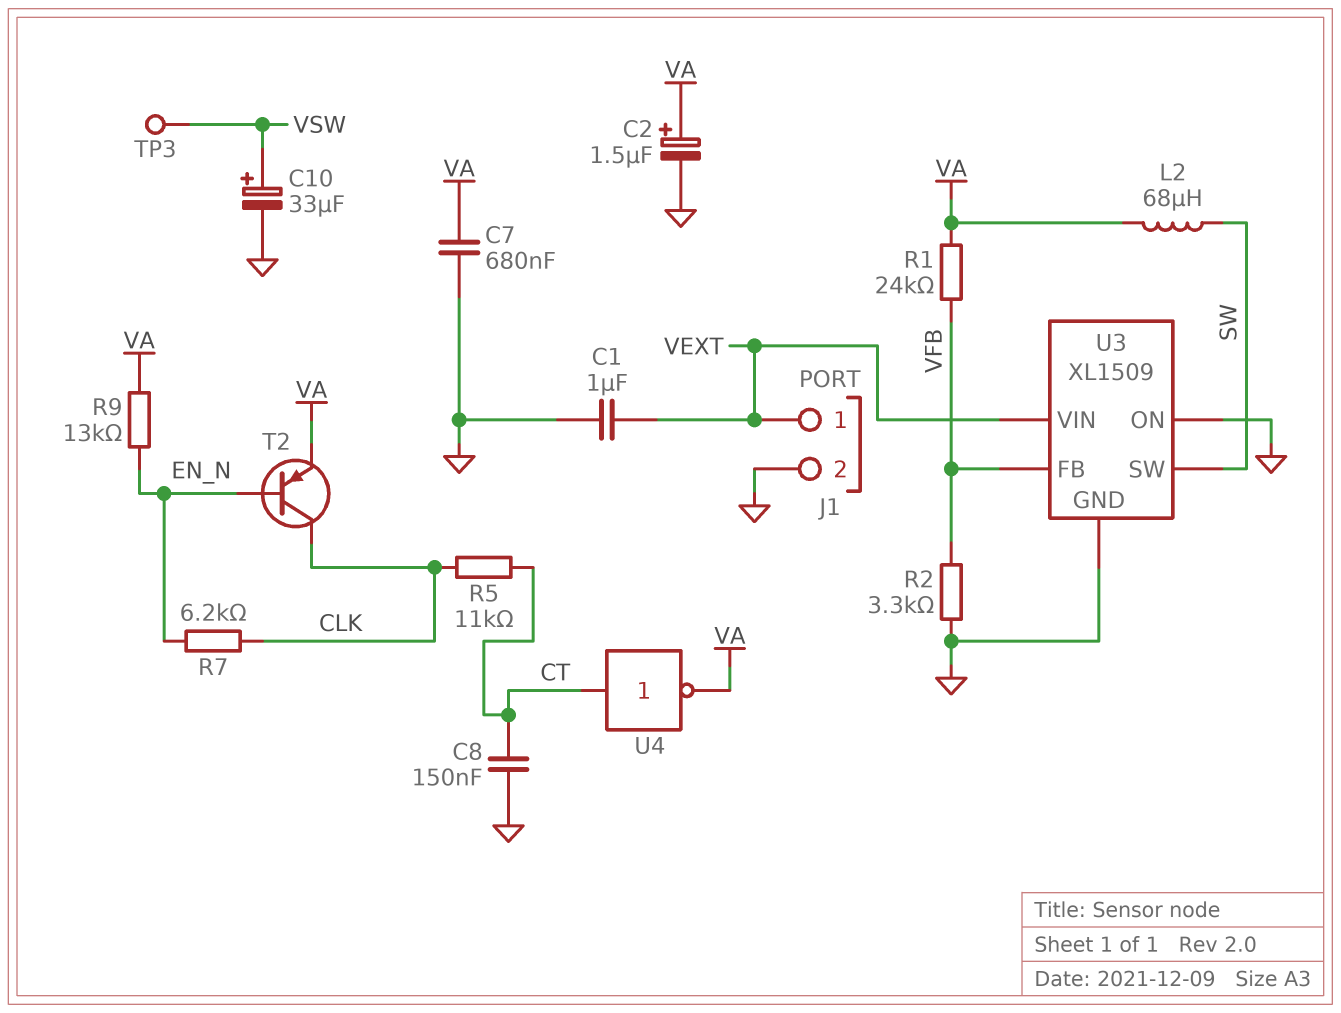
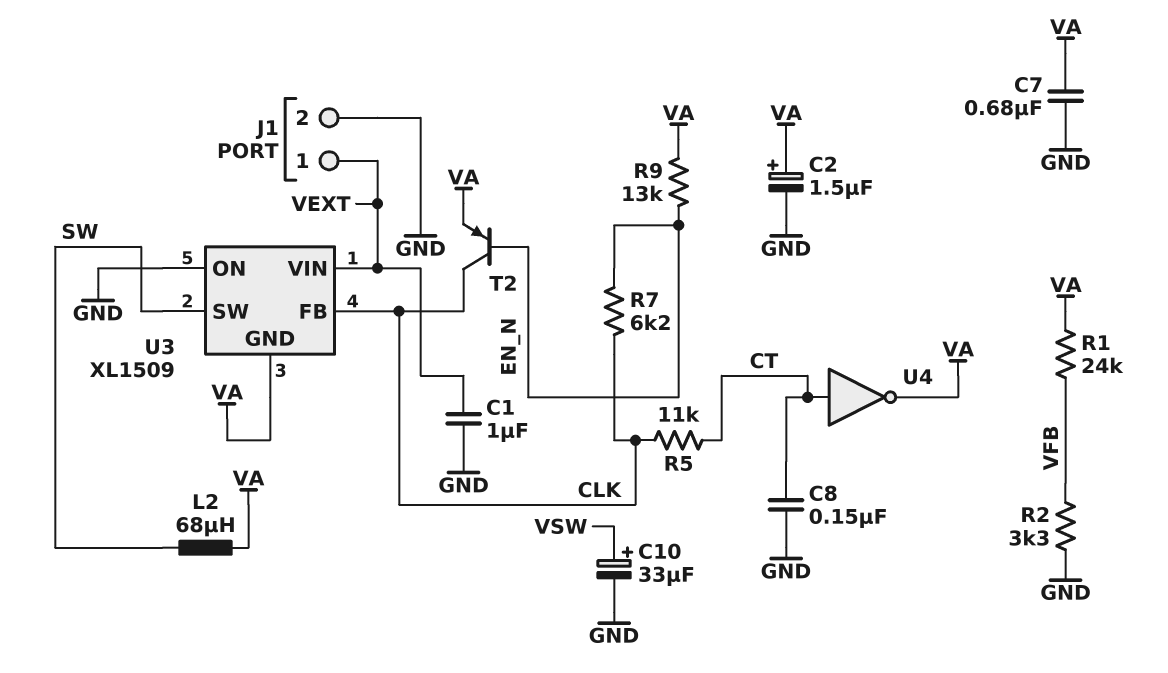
TP3: test point (VSW) -> none
U3 pin FB: VFB -> CLK
U3 pin GND: GND -> VA

